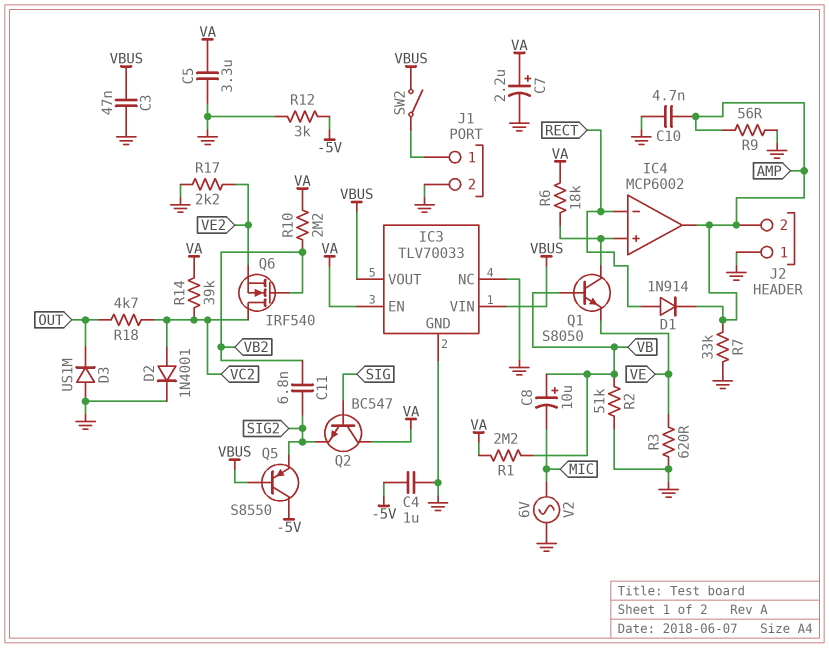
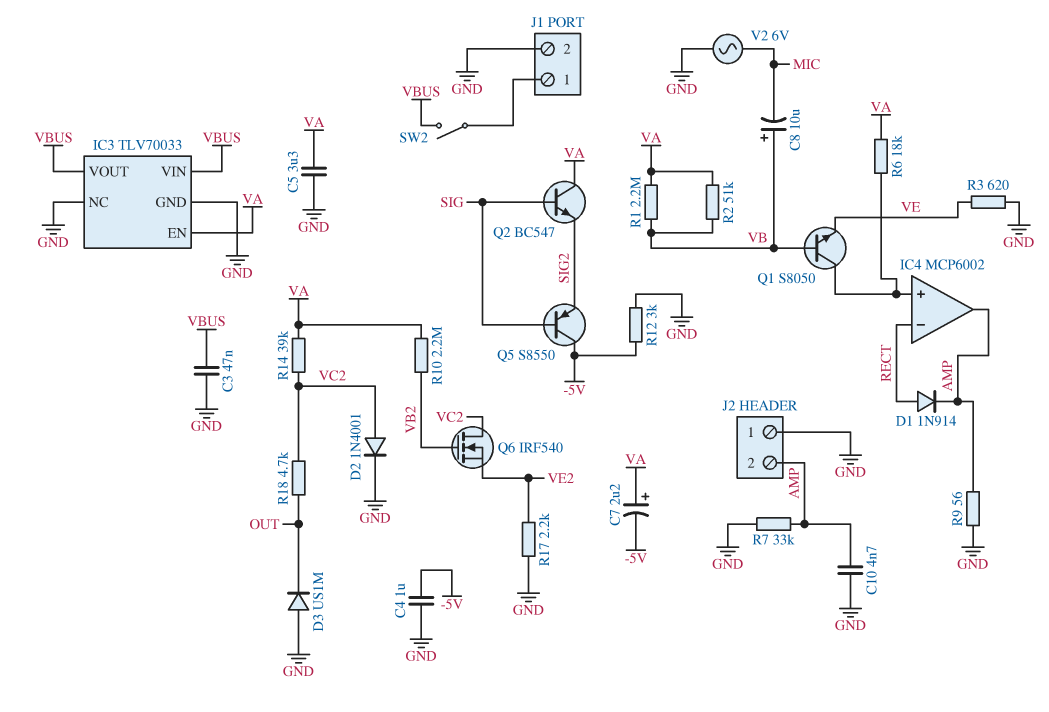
C7: 2.2uF (plus VA, minus GND) -> 2.2uF (plus VA, minus -5V)
C11: 6.8nF (SIG2, VB2) -> none
Q5: PNP S8550 (B VBUS, C -5V, E SIG2) -> PNP S8550 (B SIG, C -5V, E SIG2)
R2: 51k (GND, VB) -> 51k (VA, VB)

